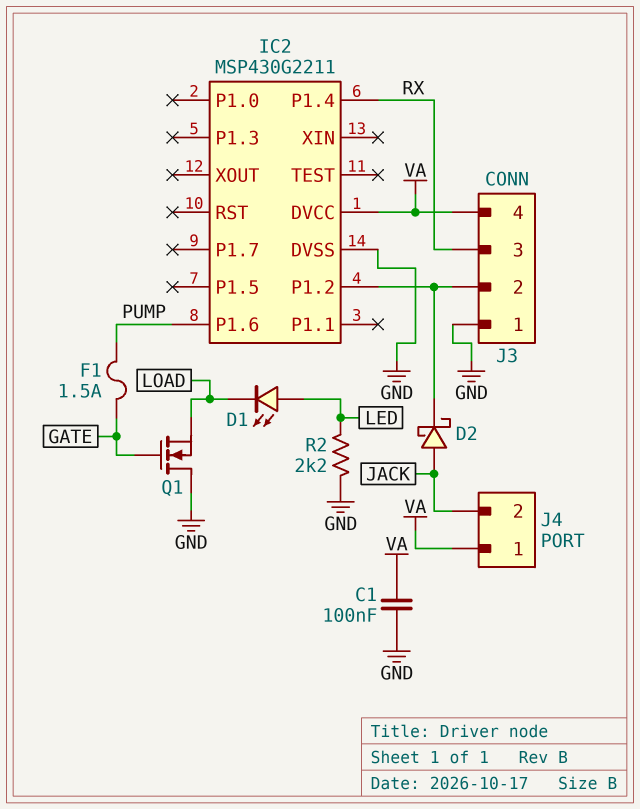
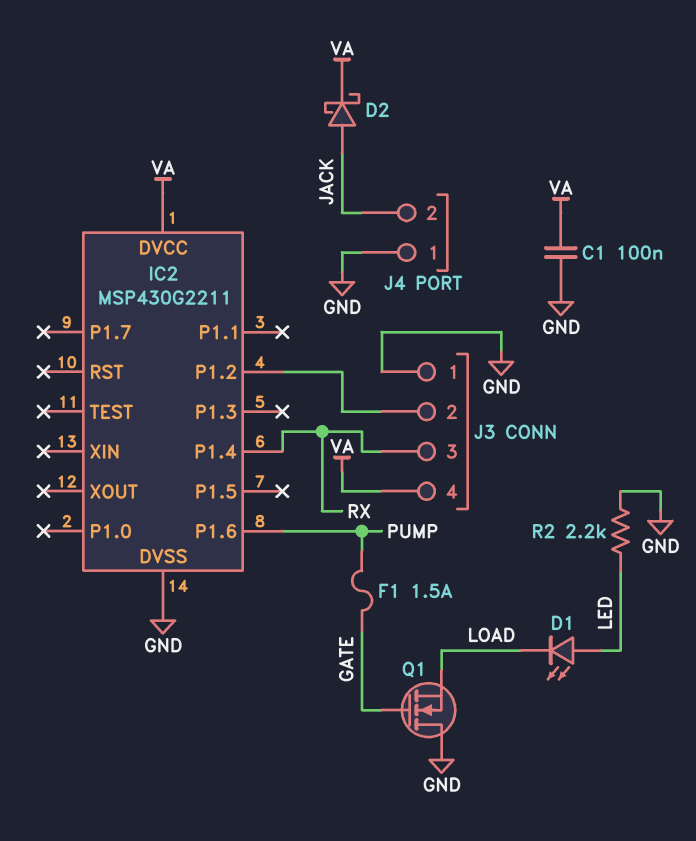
D2: schottky (A JACK, K IC2/P1.2) -> schottky (A JACK, K VA)
J4 pin 1: VA -> GND

